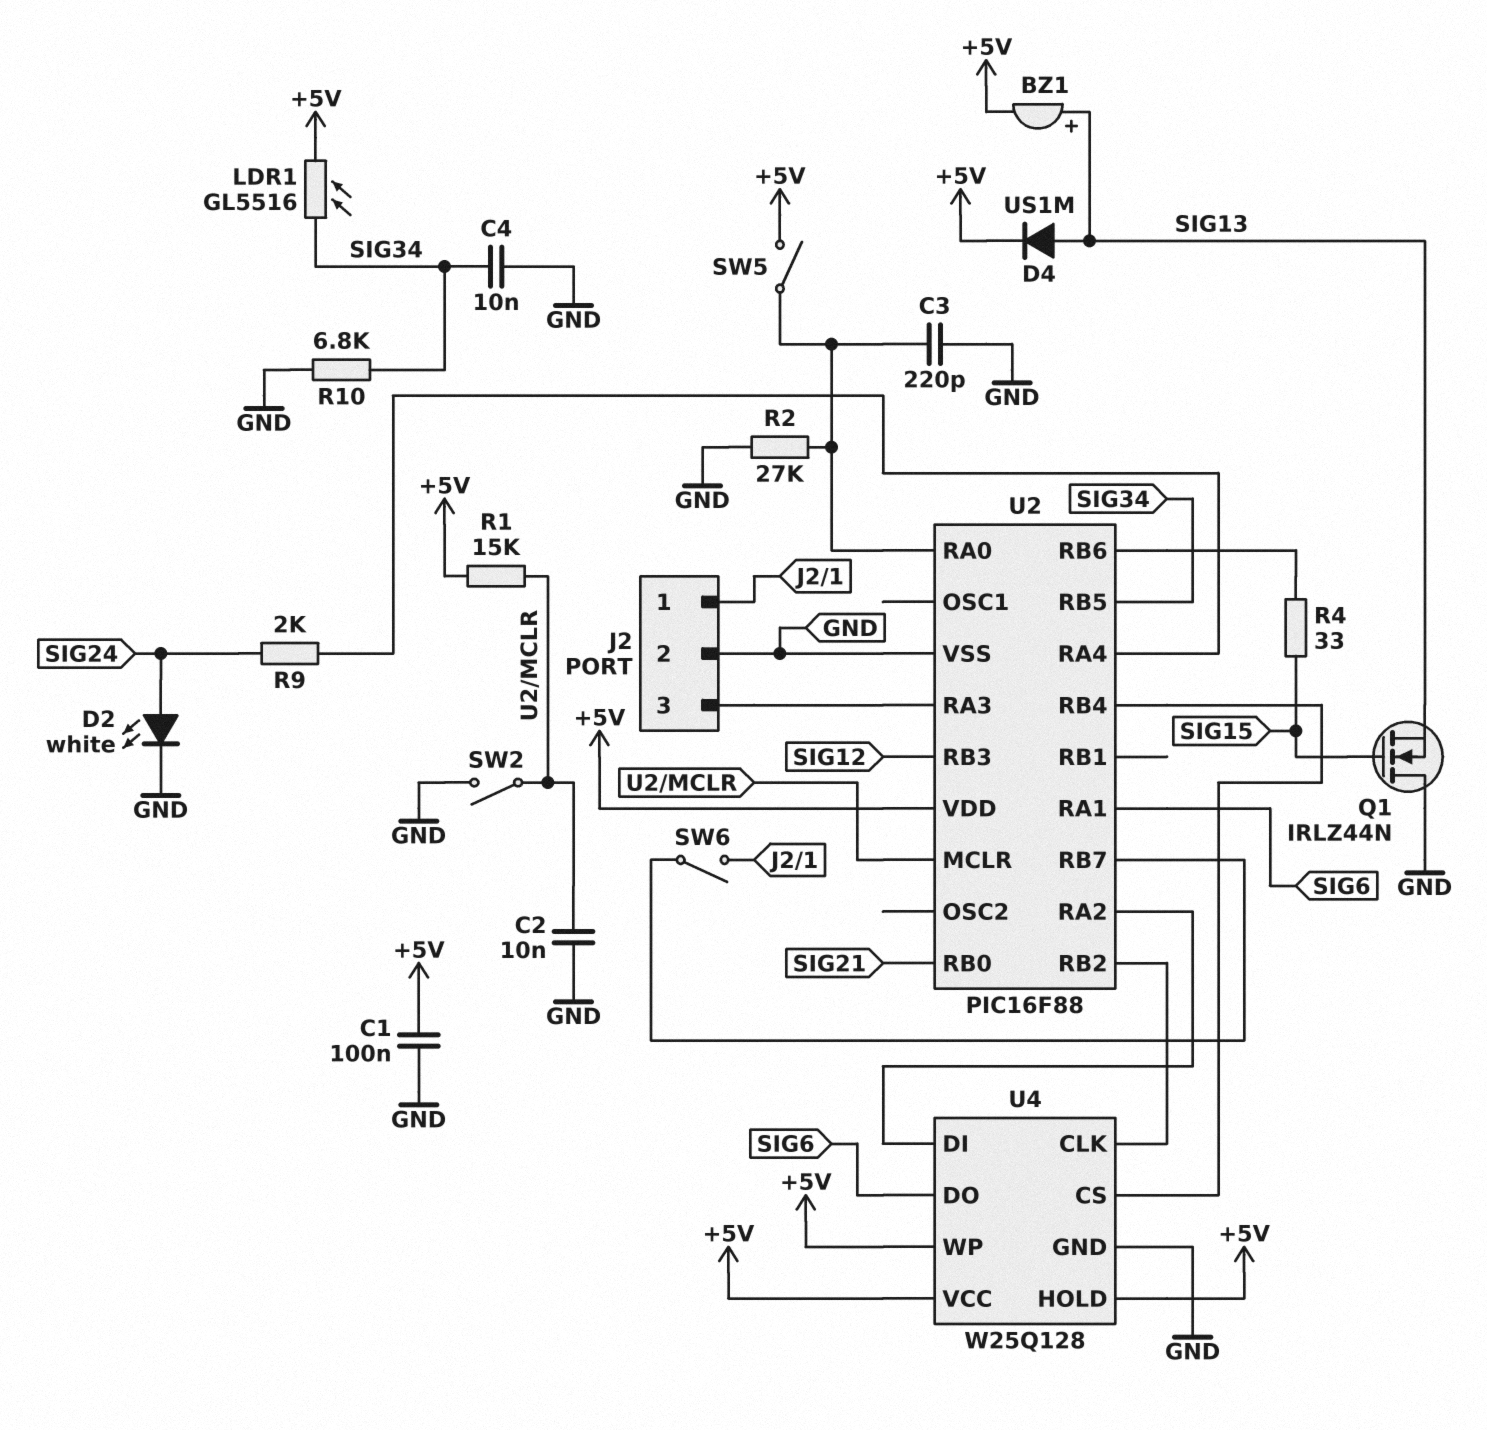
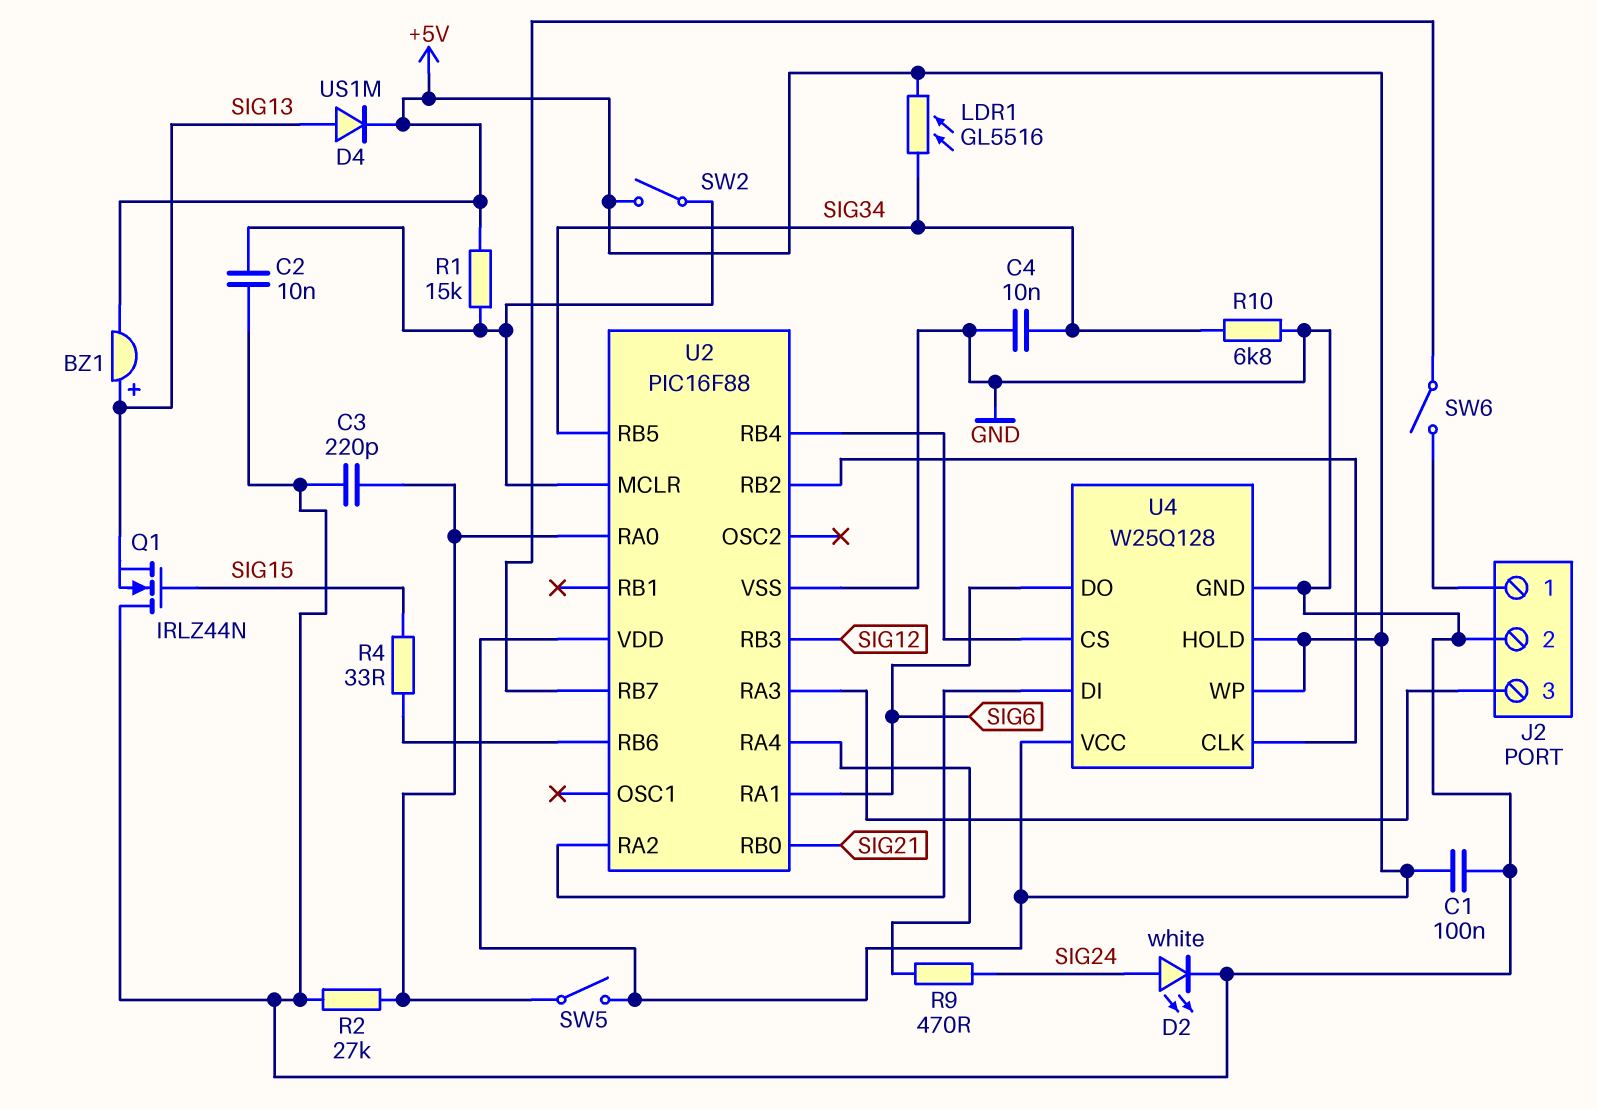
R9: 2k (SIG24, U2/RA4) -> 470 (SIG24, U2/RA4)
SW2: switch (GND, U2/MCLR) -> switch (+5V, U2/MCLR)

